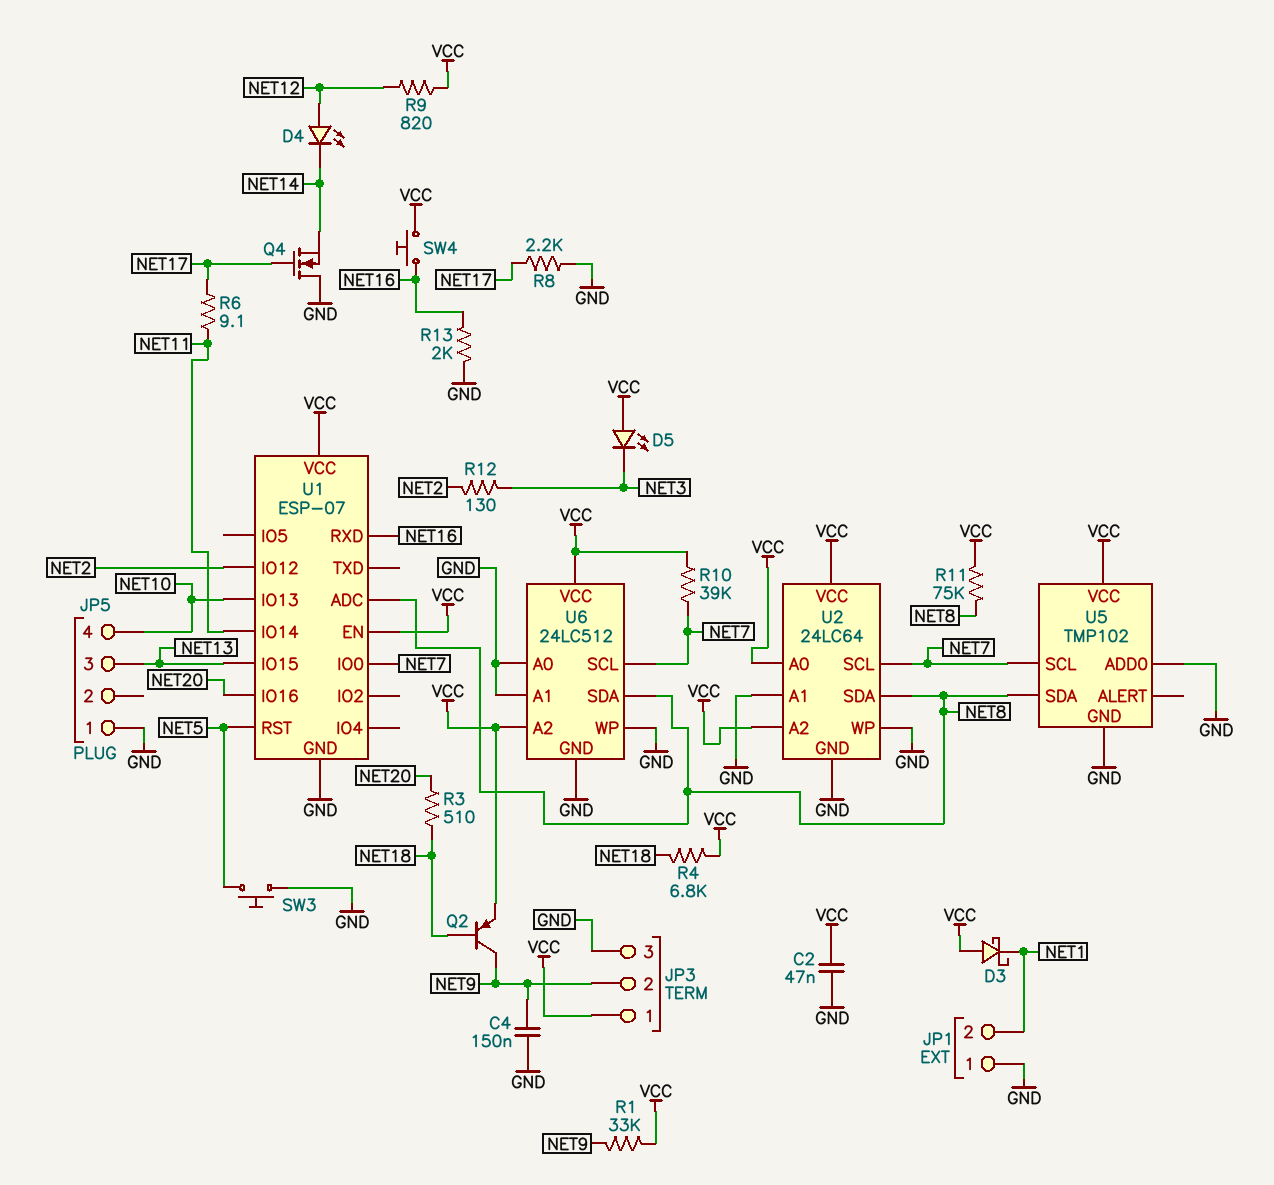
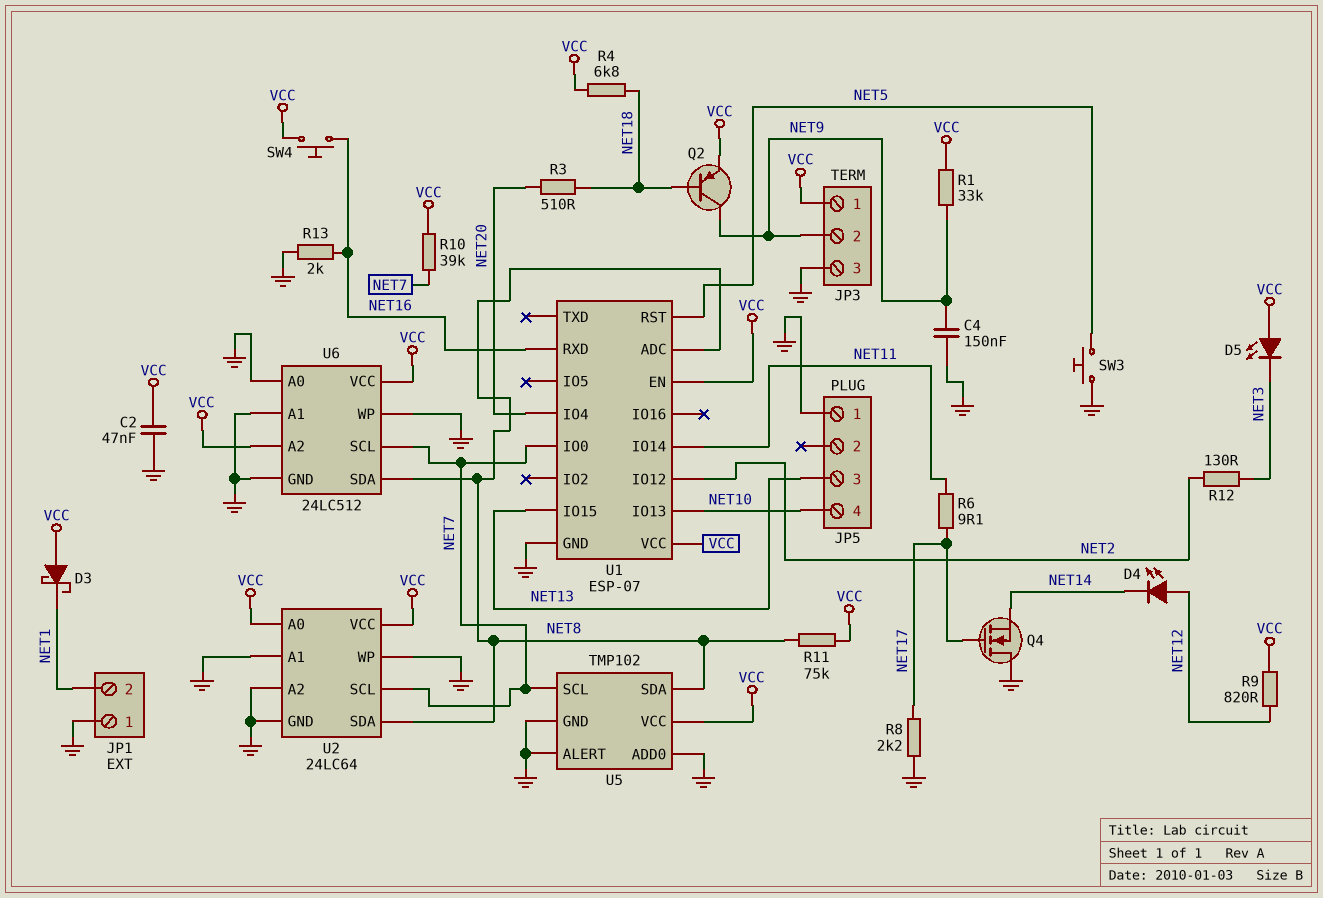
U1 pin IO4: none -> NET20
U1 pin IO16: NET20 -> none
U2 pin A2: VCC -> GND
U5 pin ALERT: none -> GND

